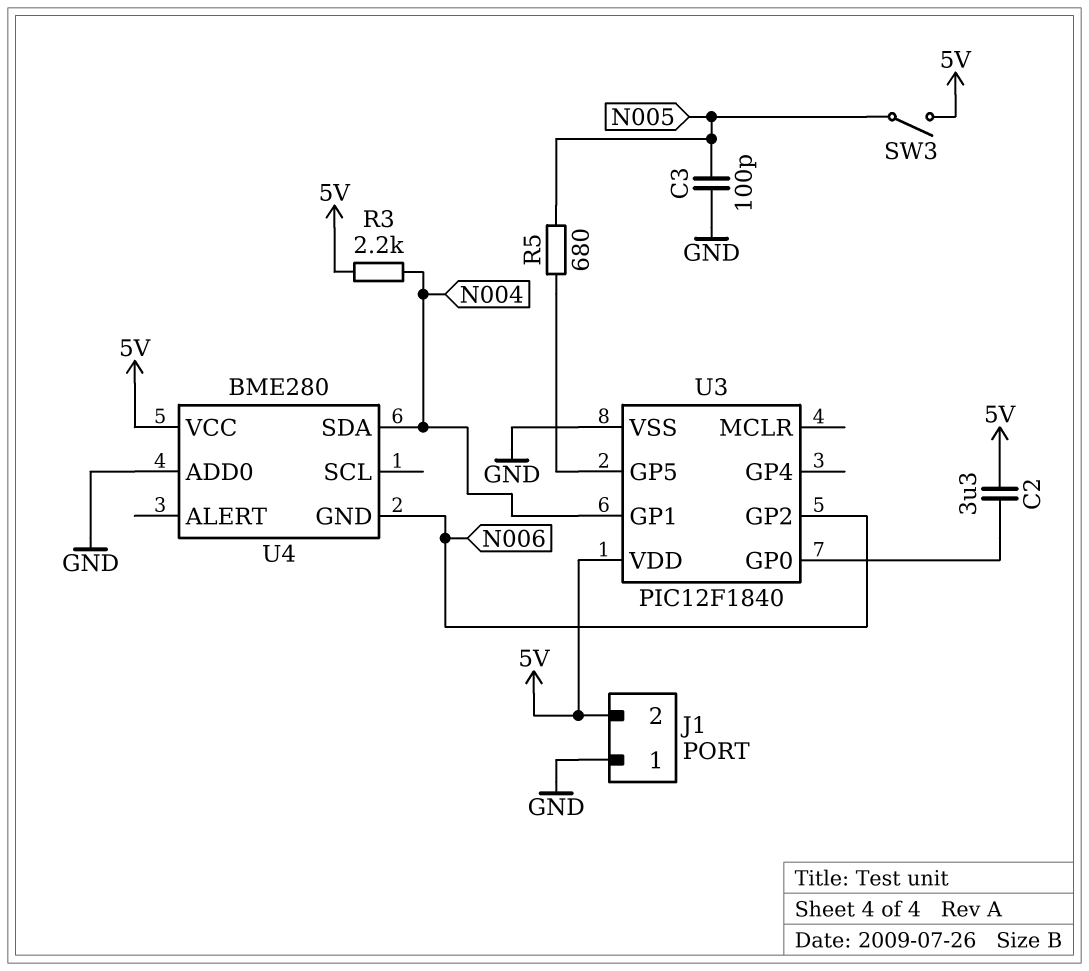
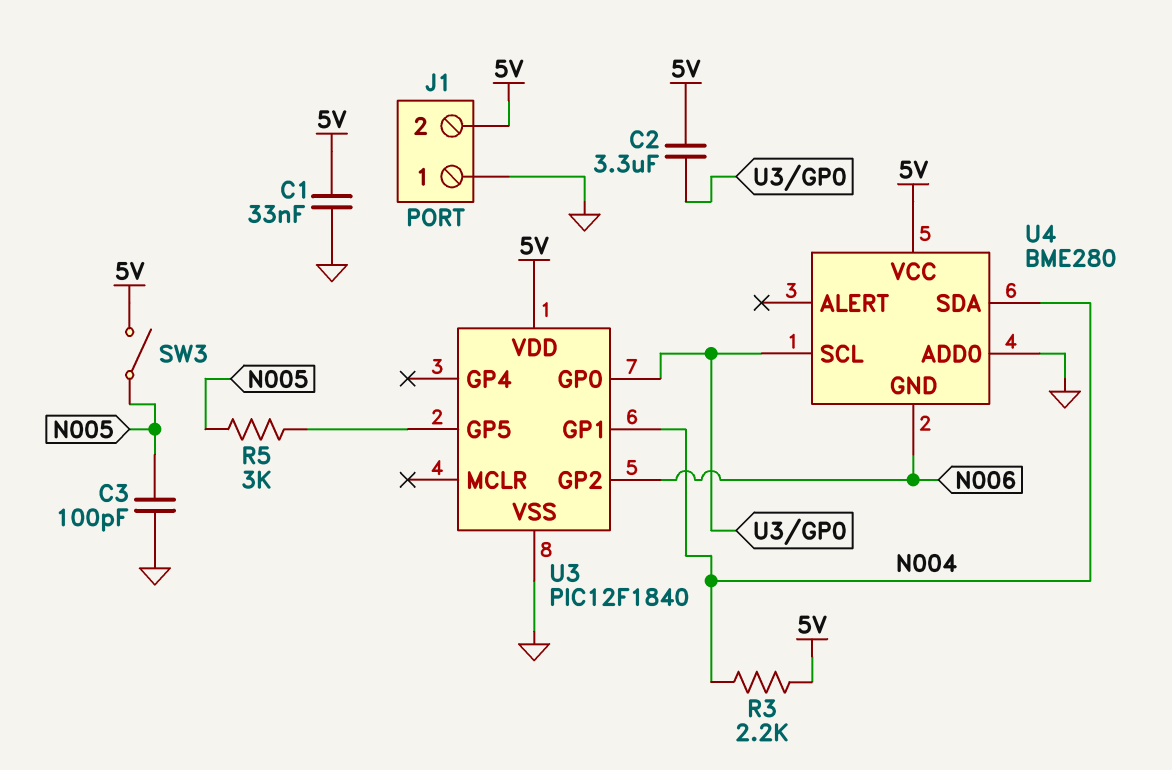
C1: none -> 33nF (5V, GND)
R5: 680 (N005, U3/GP5) -> 3k (N005, U3/GP5)
U4 pin SCL: none -> U3/GP0

